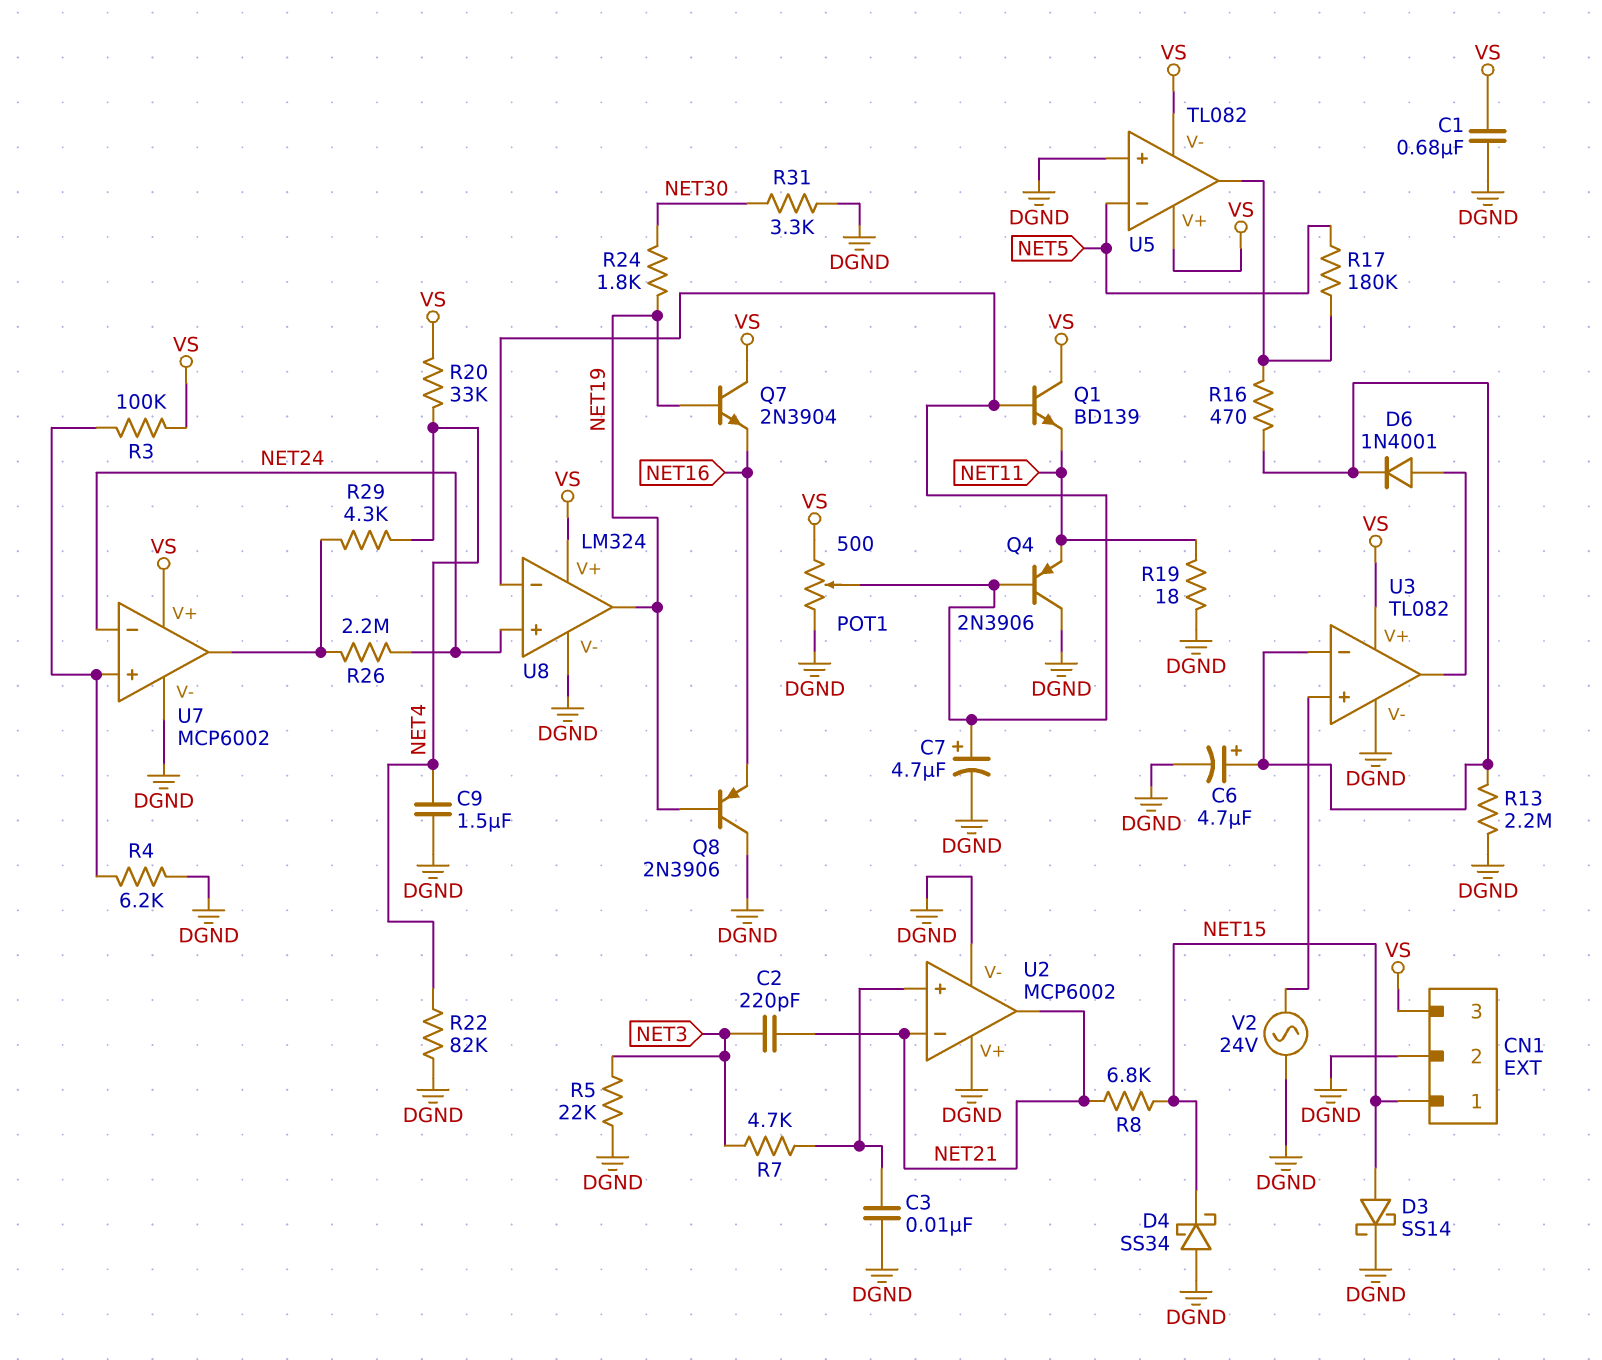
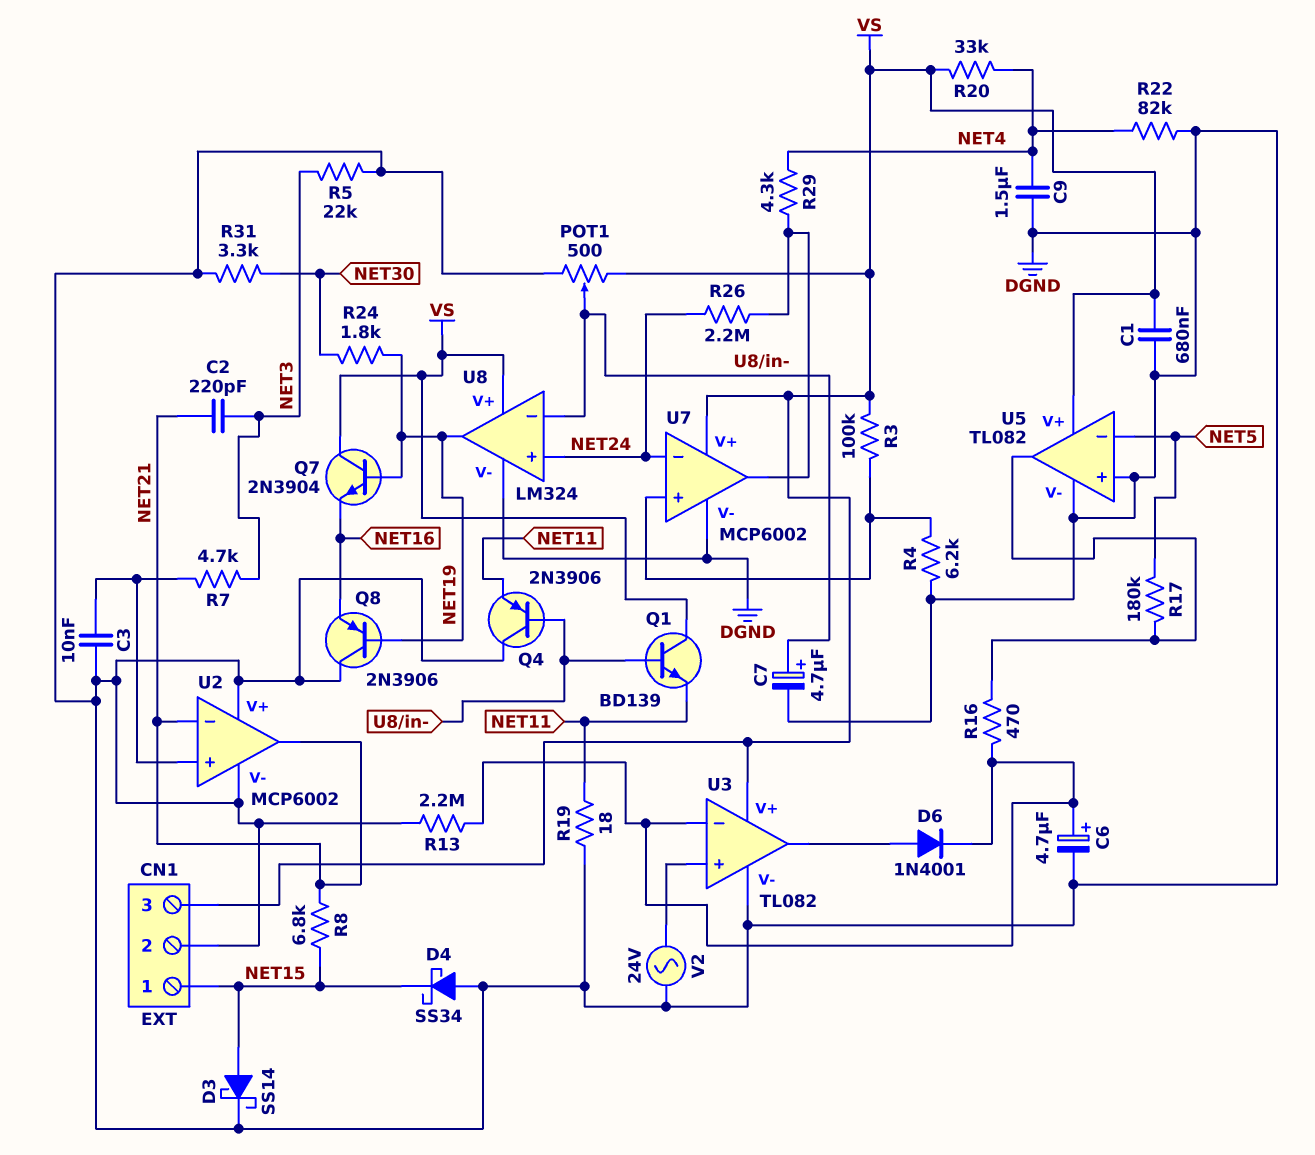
U5 pin V-: VS -> DGND

